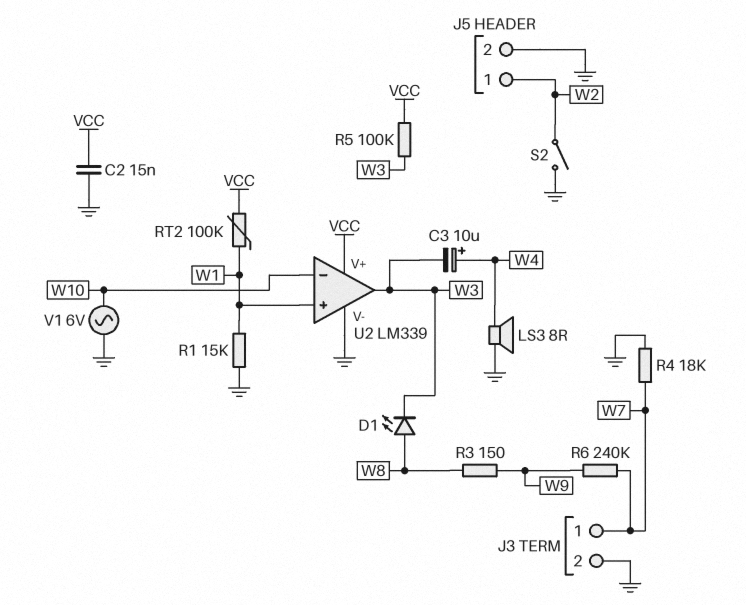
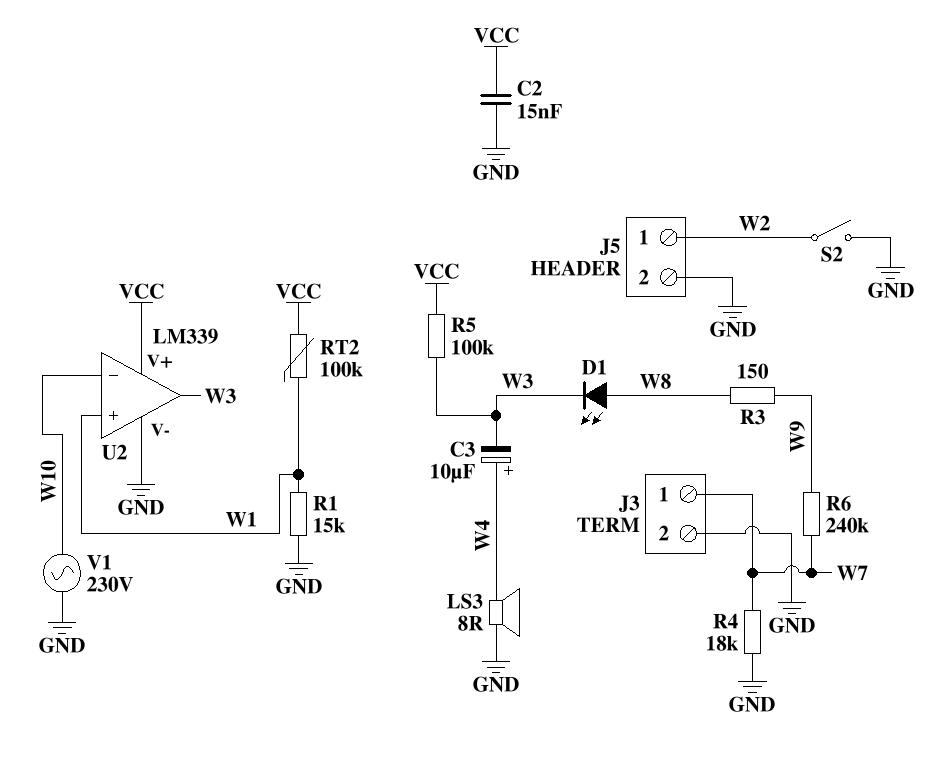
V1: AC 6V (GND, W10) -> AC 230V (GND, W10)

